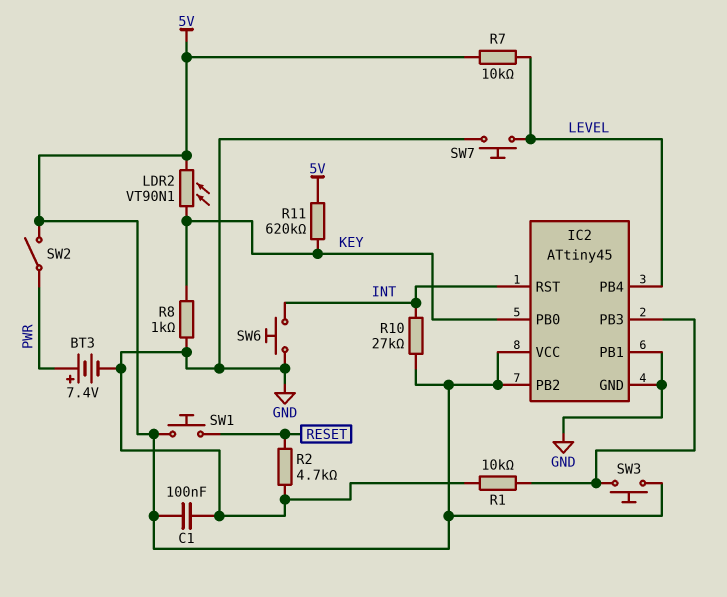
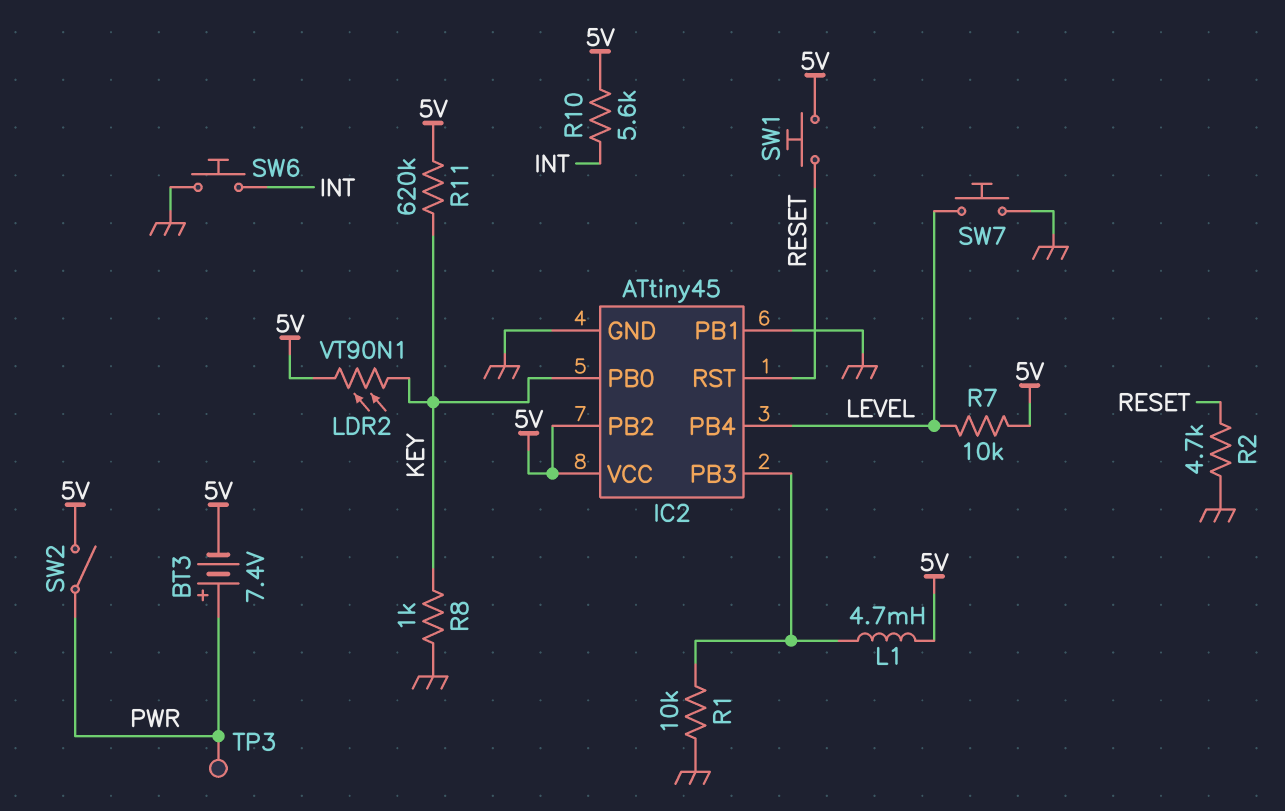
BT3: 7.4V (plus PWR, minus GND) -> 7.4V (plus PWR, minus 5V)
C1: 100nF (5V, GND) -> none
IC2 pin RST: INT -> RESET
L1: none -> 4.7mH (5V, IC2/PB3)
R10: 27k (5V, INT) -> 5.6k (5V, INT)
SW3: button (5V, IC2/PB3) -> none
TP3: none -> test point (PWR)

